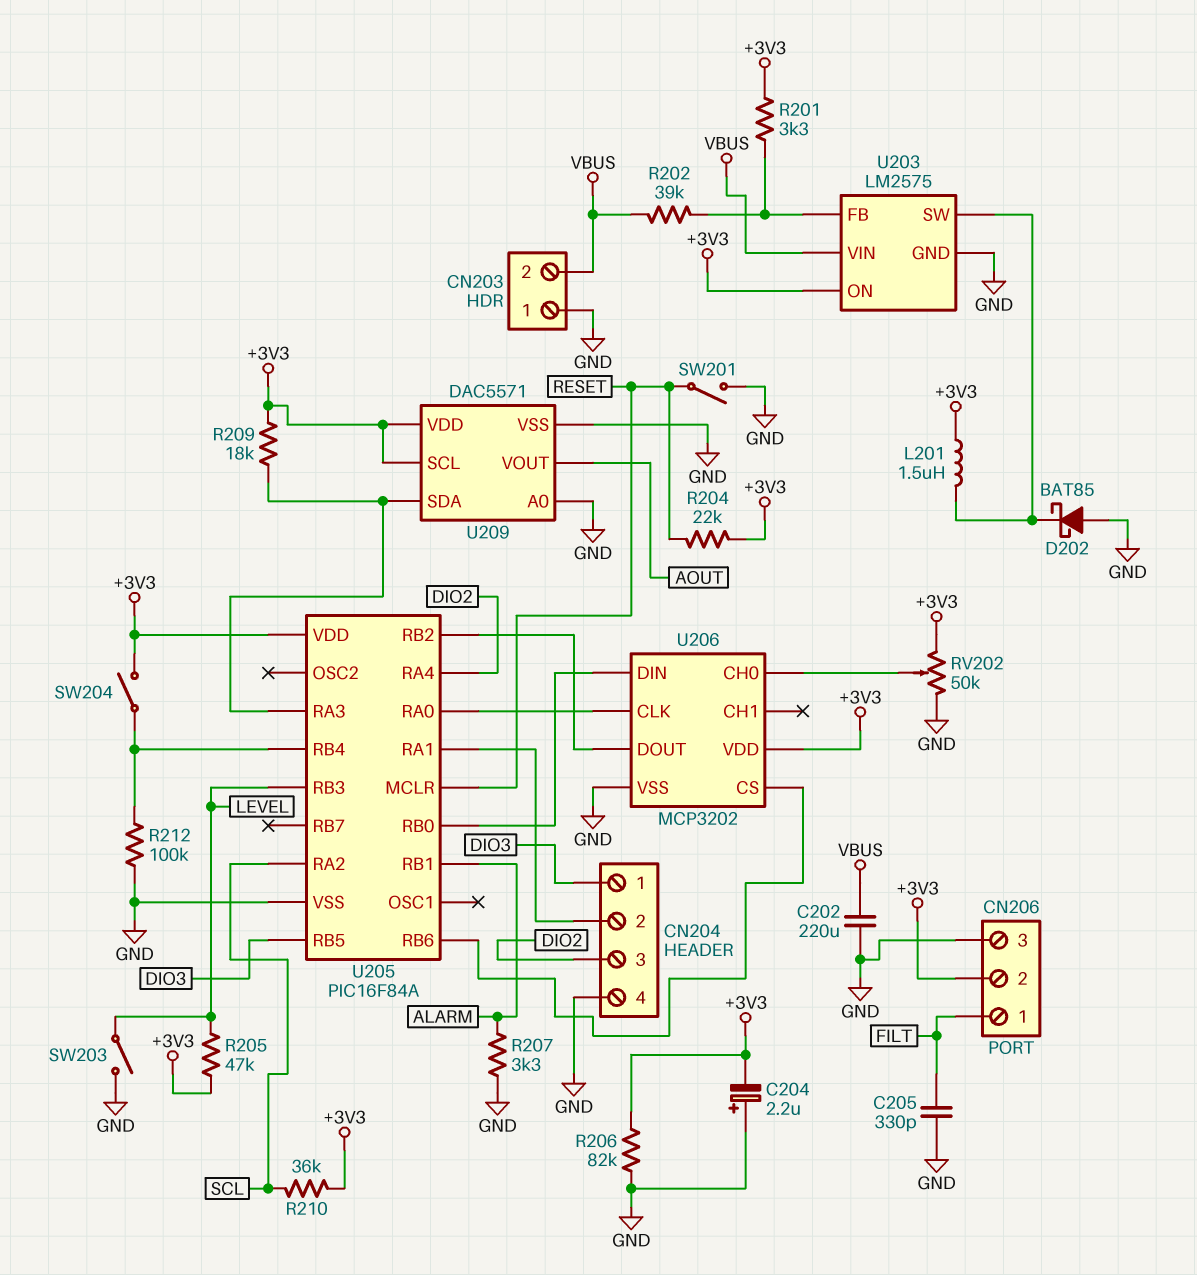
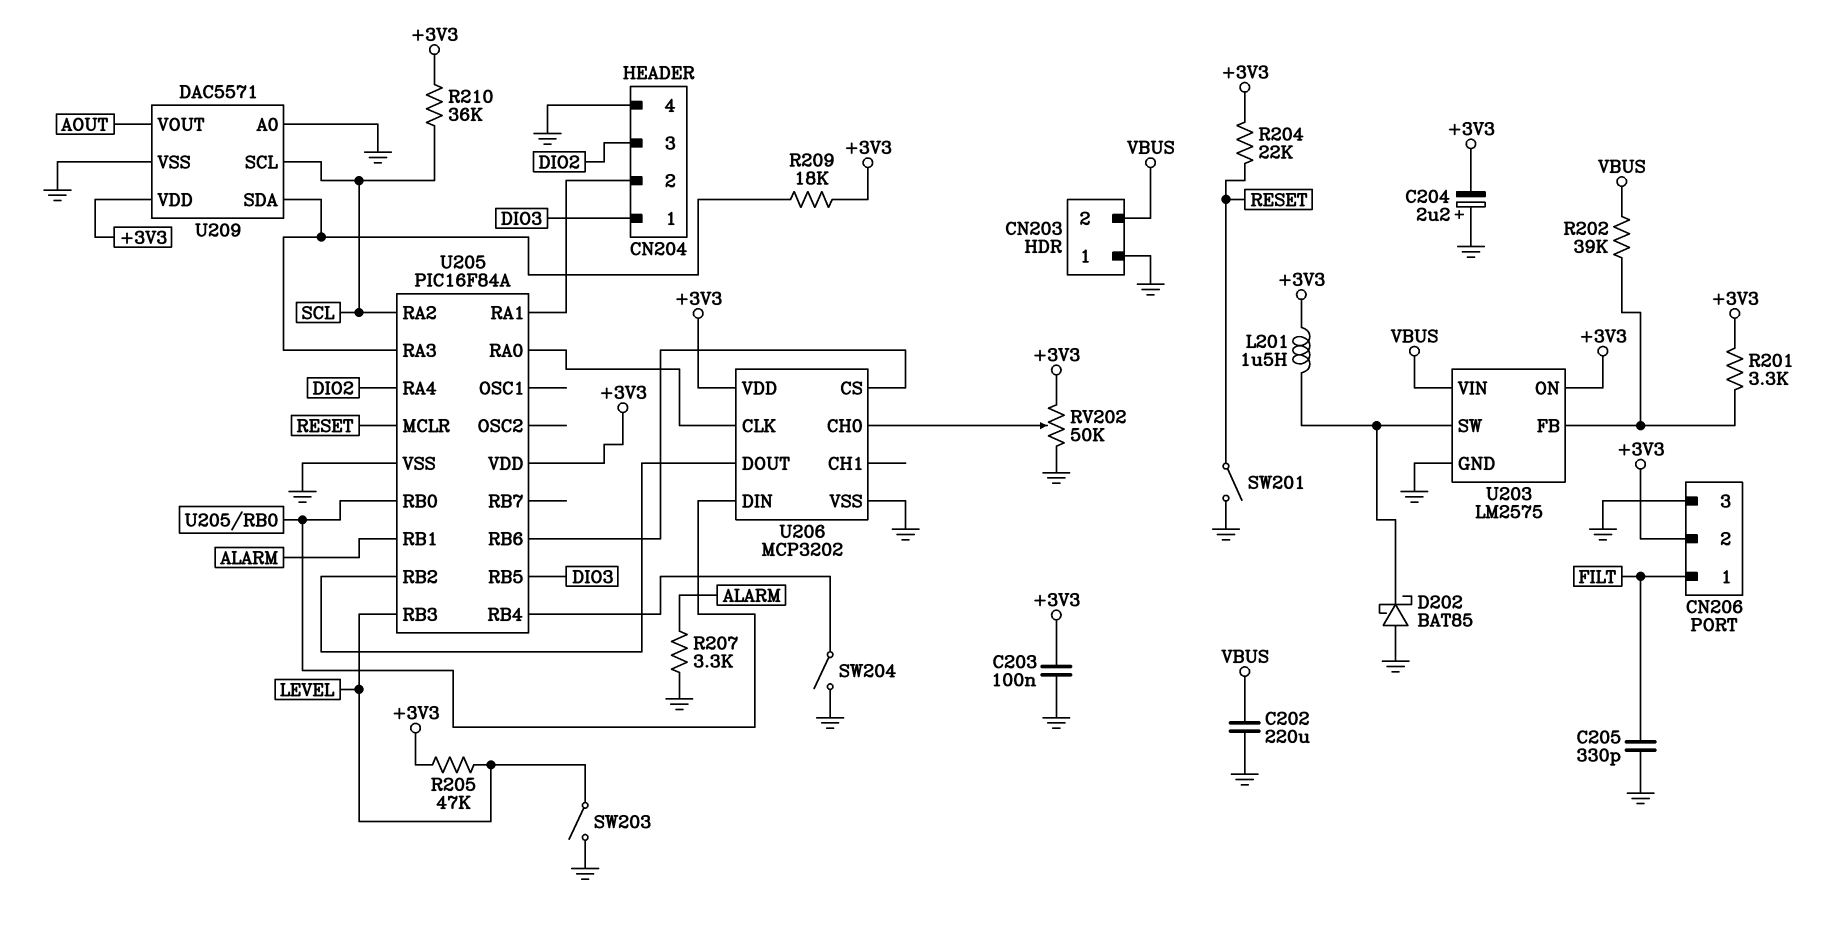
C203: none -> 100nF (+3V3, GND)
R206: 82k (+3V3, GND) -> none
R212: 100k (GND, U205/RB4) -> none
SW204: switch (+3V3, U205/RB4) -> switch (GND, U205/RB4)
U209 pin SCL: +3V3 -> SCL

